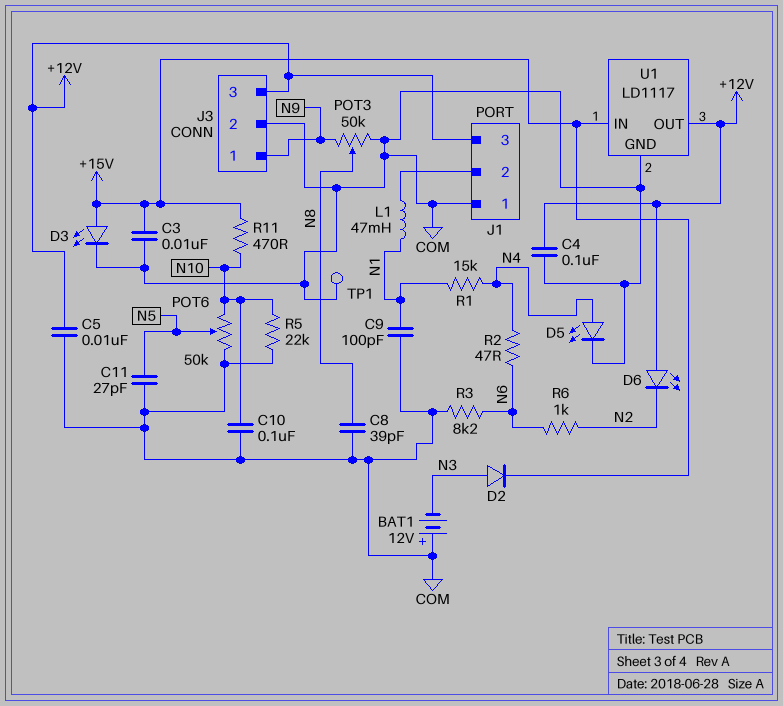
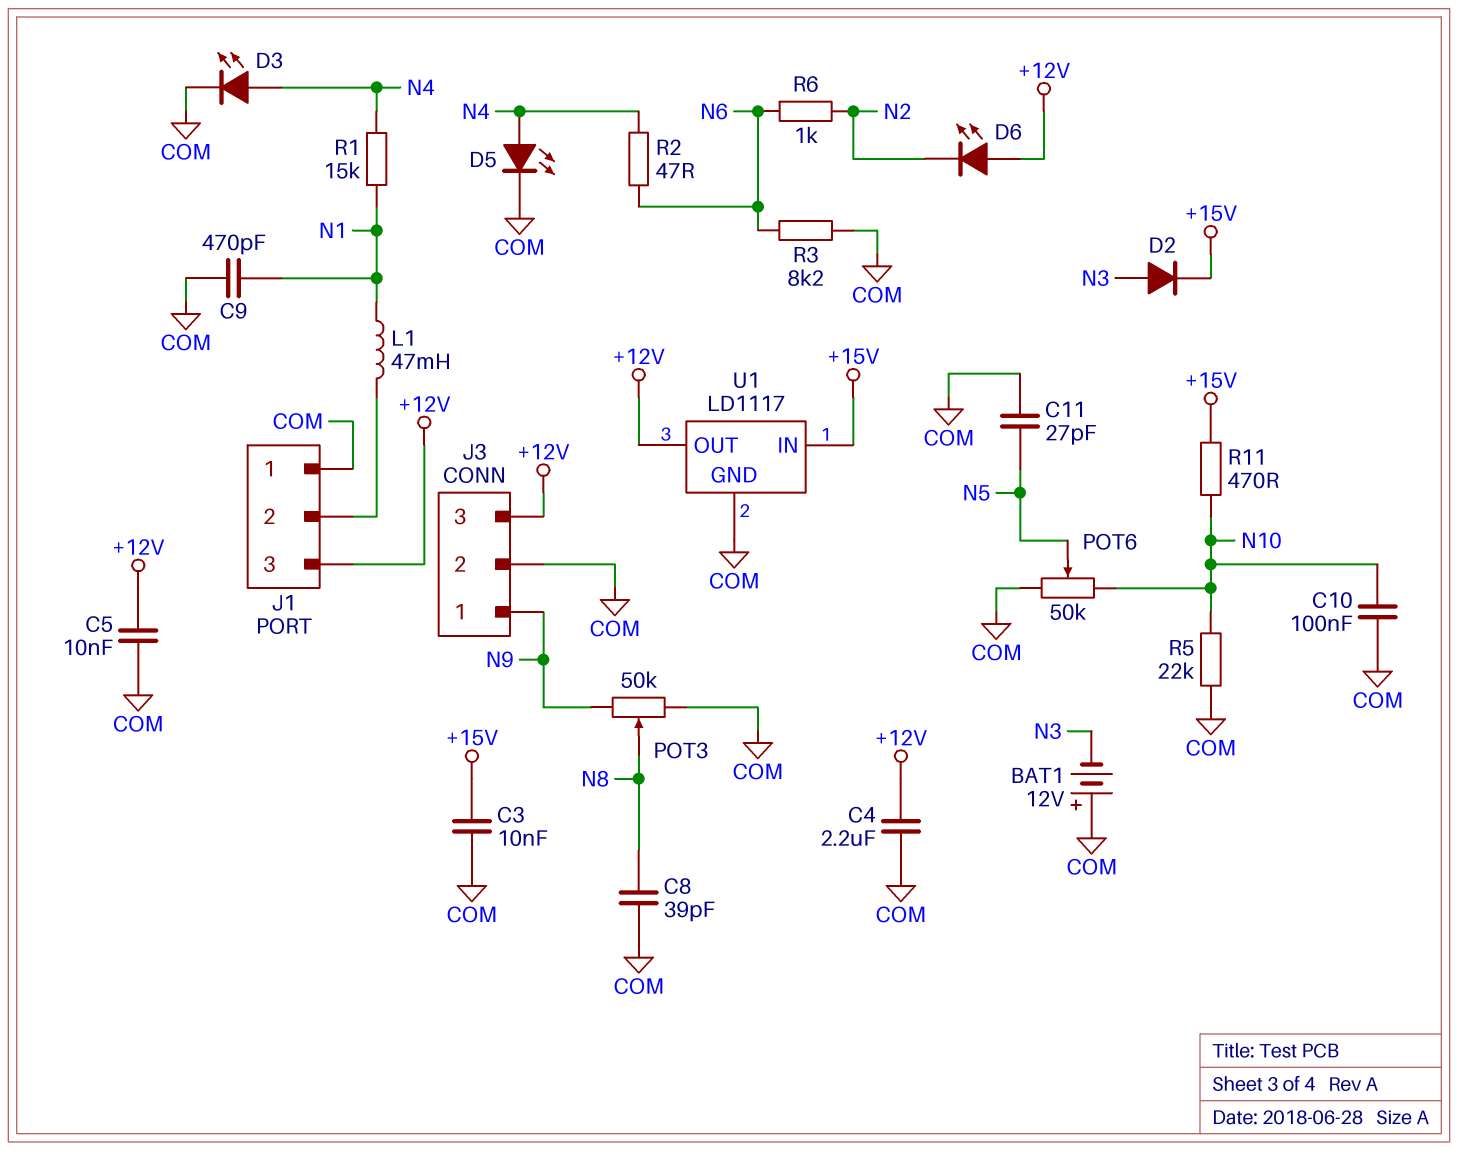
C4: 100nF (+12V, COM) -> 2.2uF (+12V, COM)
C9: 100pF (COM, N1) -> 470pF (COM, N1)
D3: LED (A +15V, K COM) -> LED (A N4, K COM)
TP1: test point (COM) -> none

